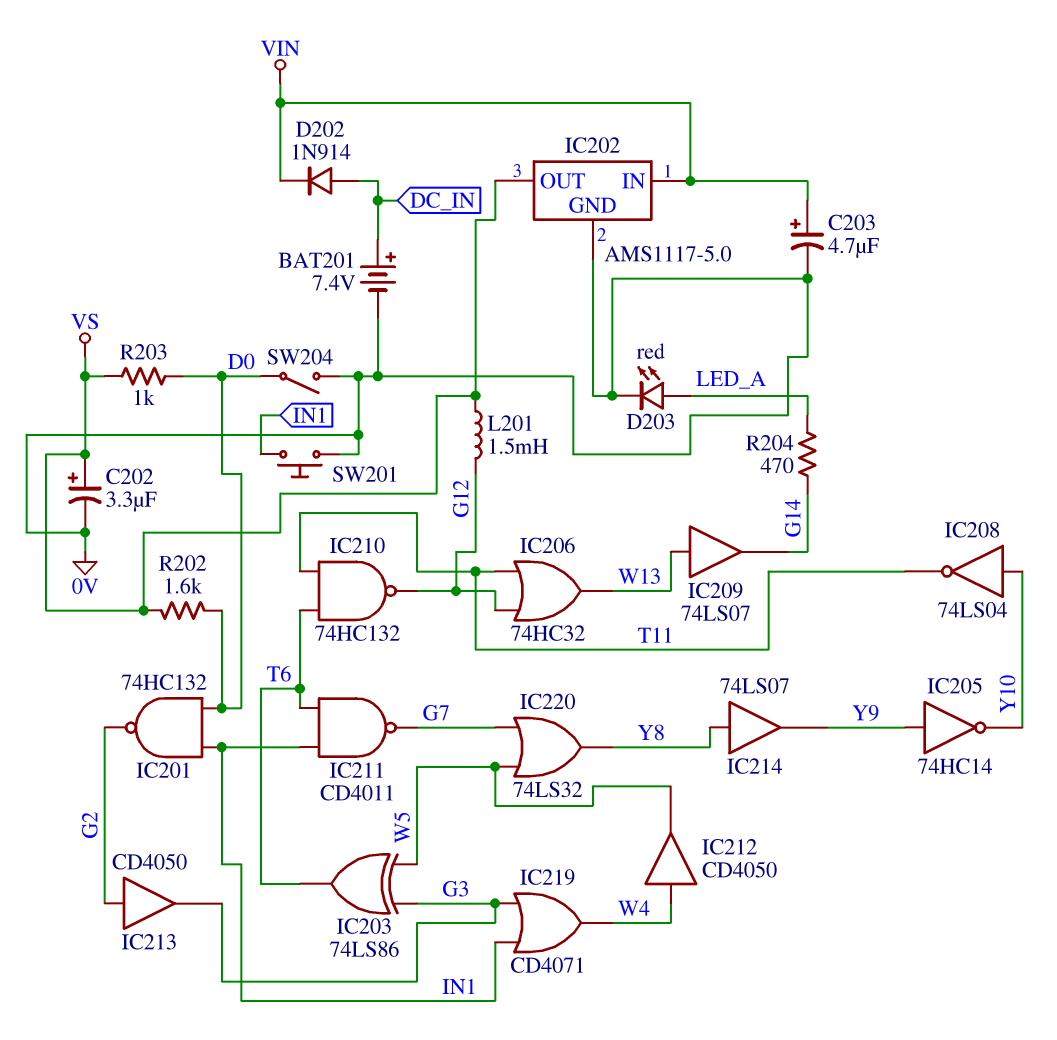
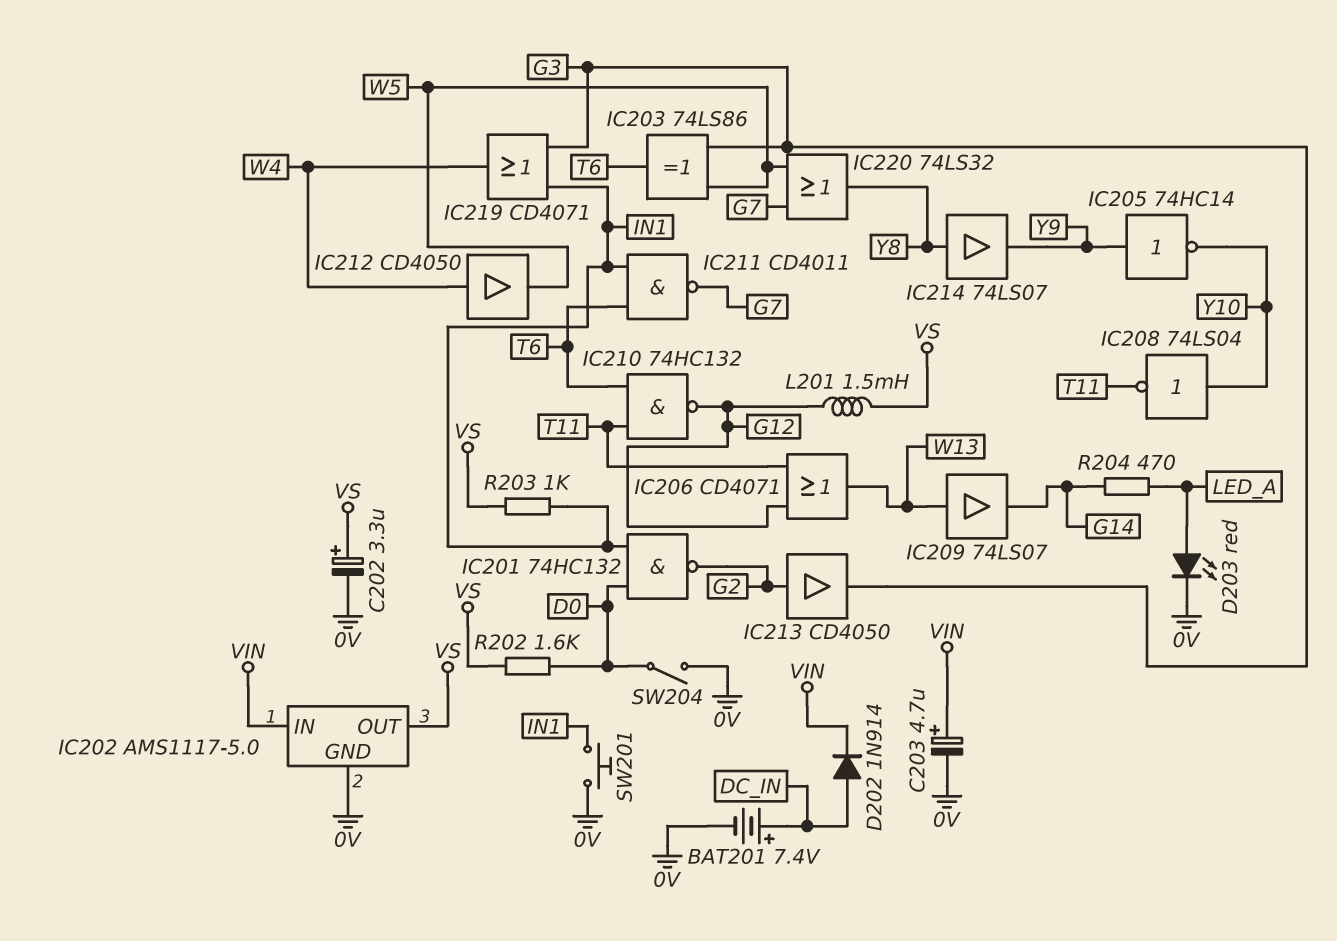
IC206: OR 74HC32 (in G12, in T11, out W13) -> OR CD4071 (in G12, in T11, out W13)
R203: 1k (D0, VS) -> 1k (IN1, VS)

